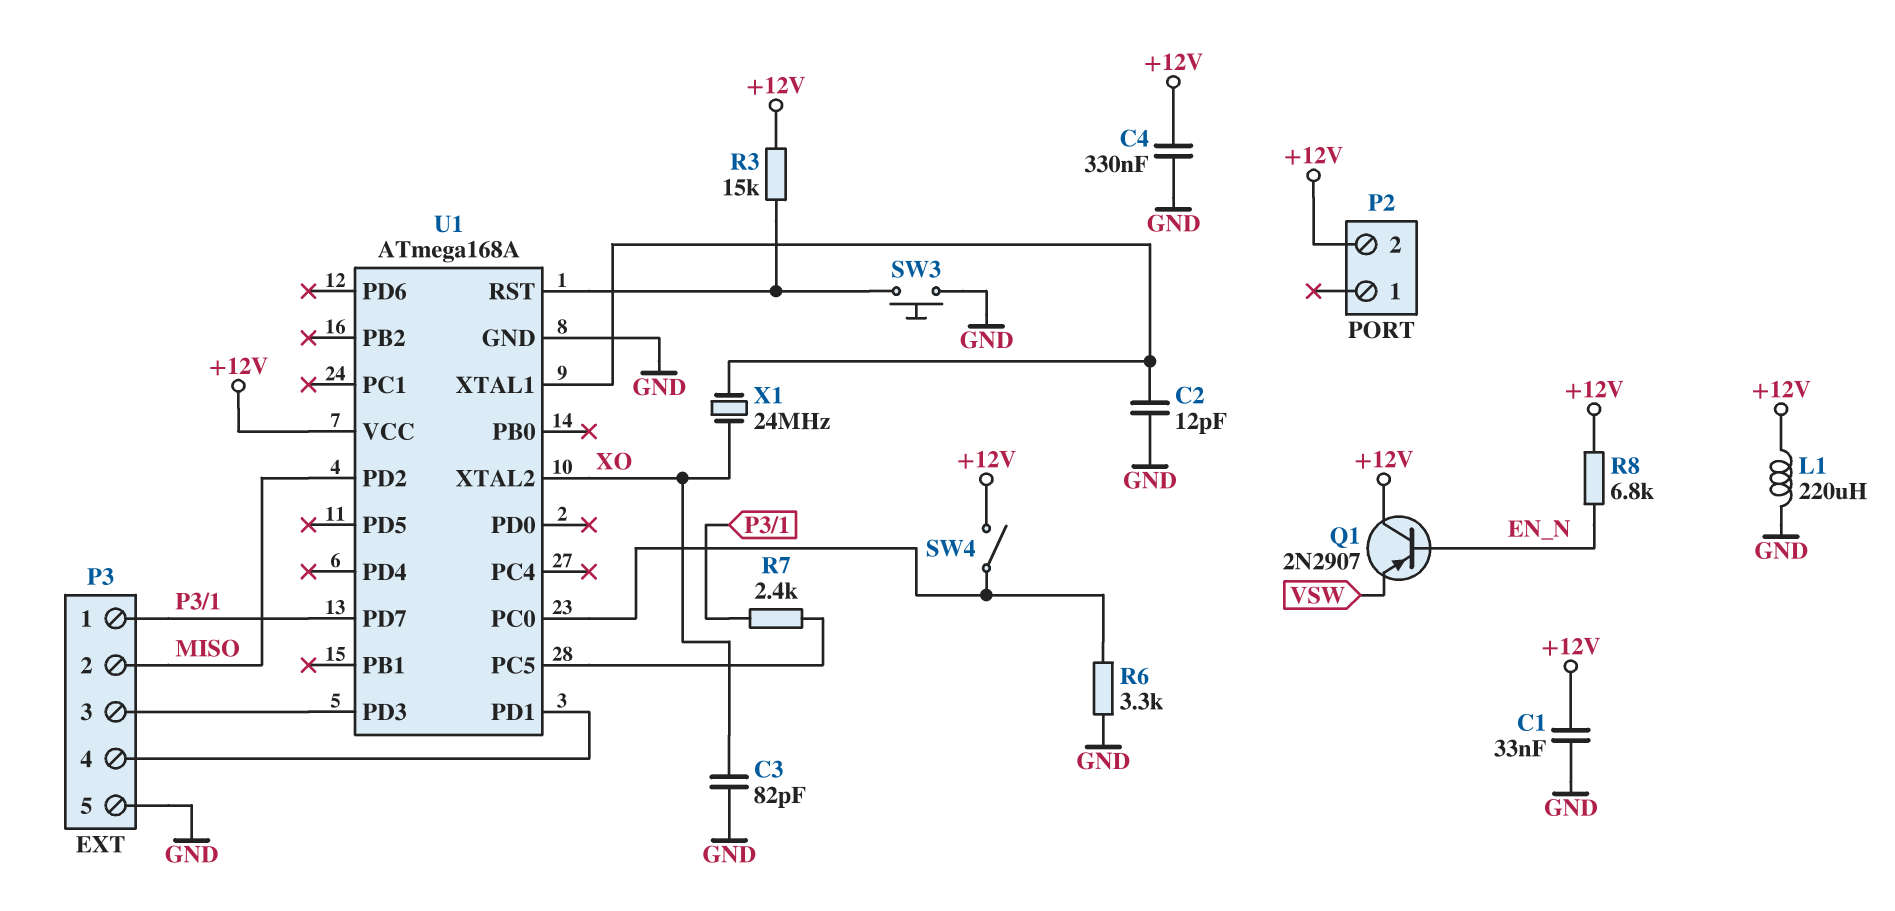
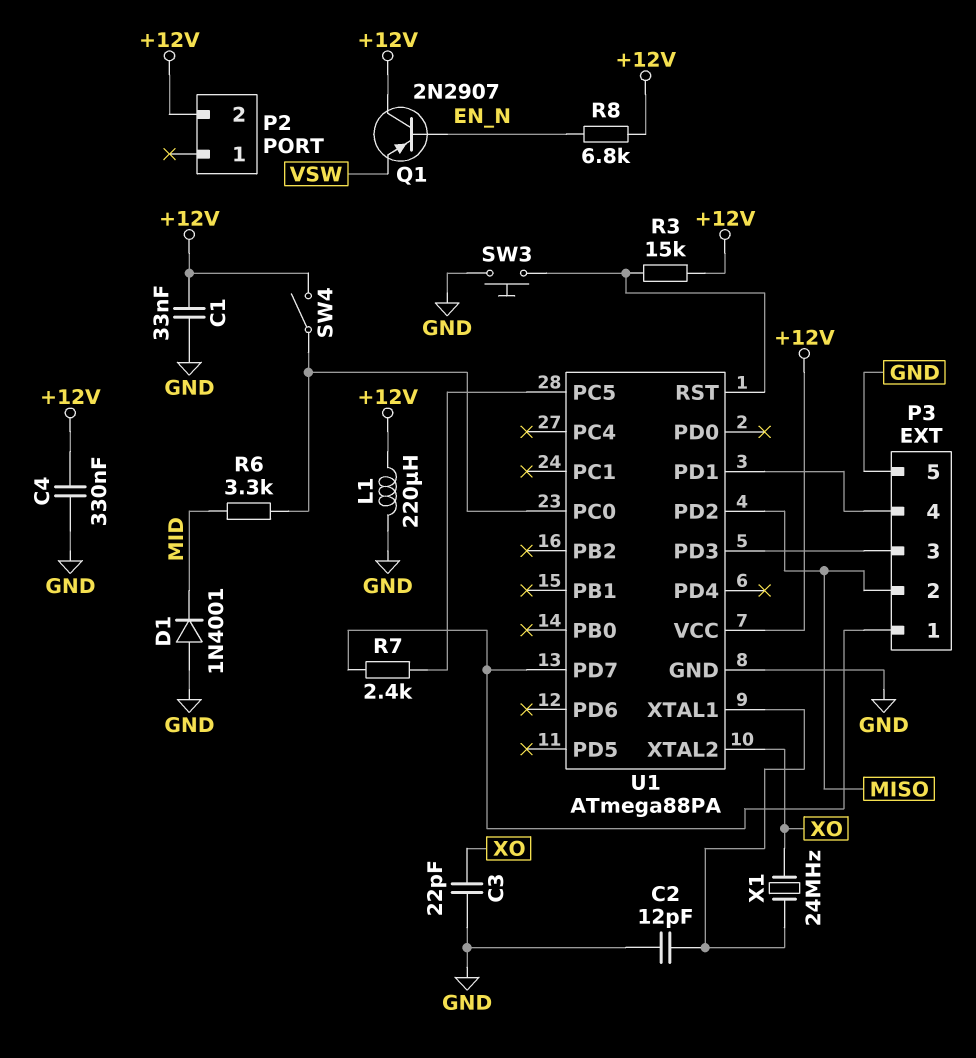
C3: 82pF (GND, XO) -> 22pF (GND, XO)
D1: none -> diode 1N4001 (A GND, K MID)
R6: 3.3k (GND, U1/PC0) -> 3.3k (MID, U1/PC0)
U1: ATmega168A -> ATmega88PA

